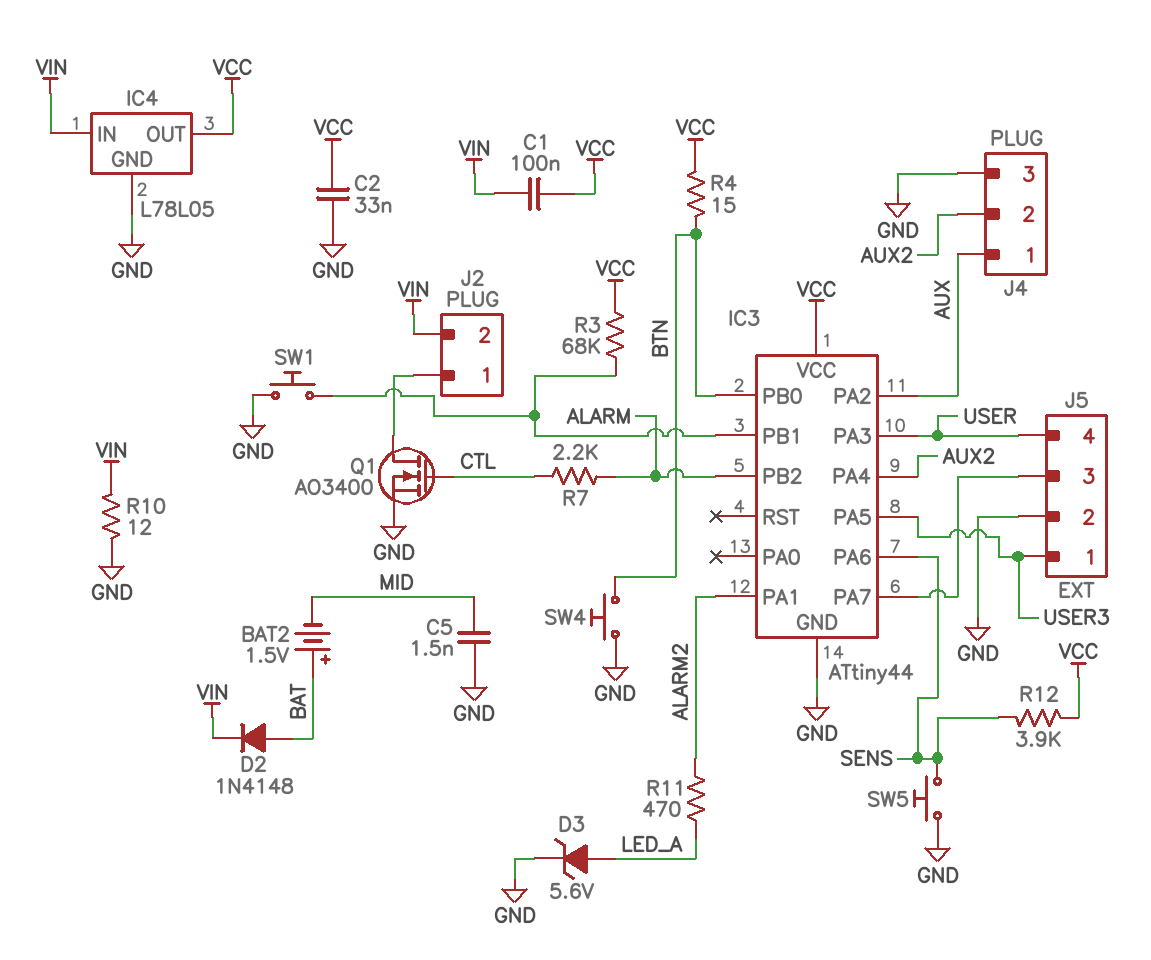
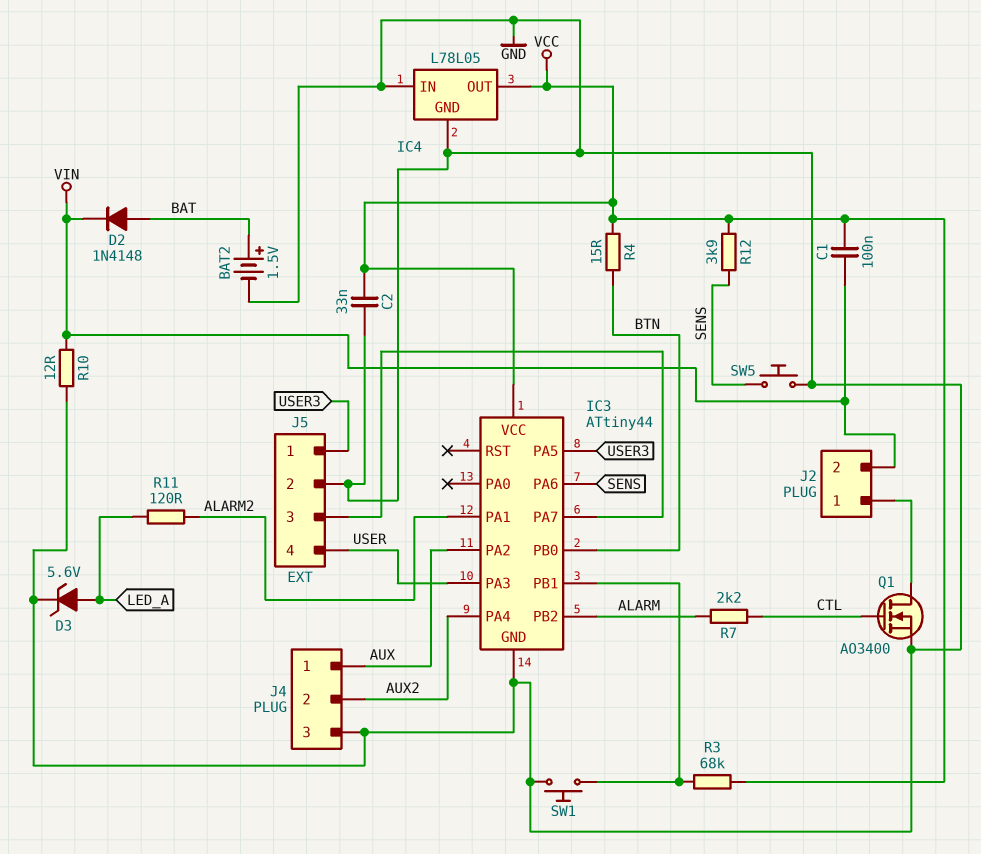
BAT2: 1.5V (plus BAT, minus MID) -> 1.5V (plus BAT, minus GND)
C5: 1.5nF (GND, MID) -> none
IC4 pin IN: VIN -> GND
R11: 470 (ALARM2, LED_A) -> 120 (ALARM2, LED_A)
SW4: button (BTN, GND) -> none

